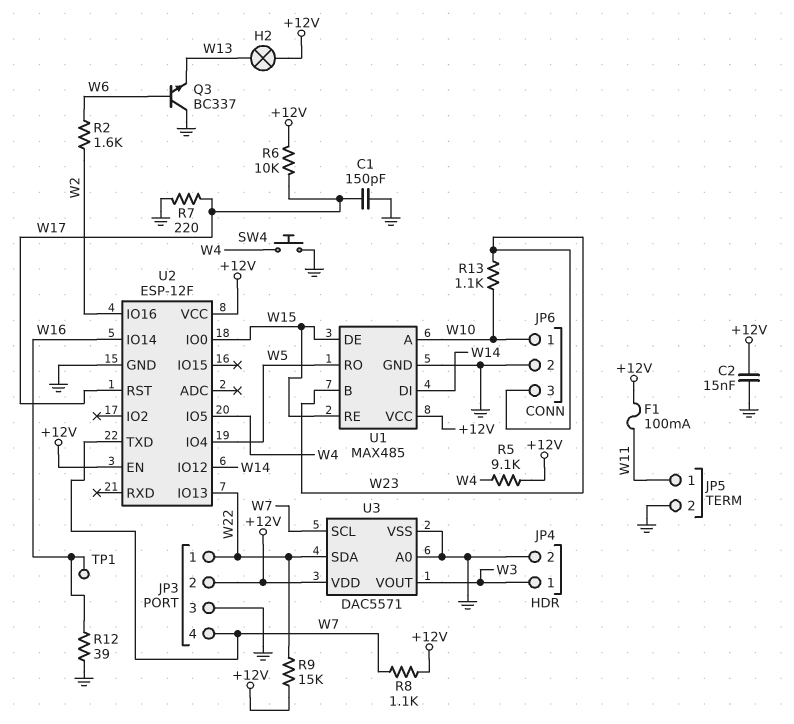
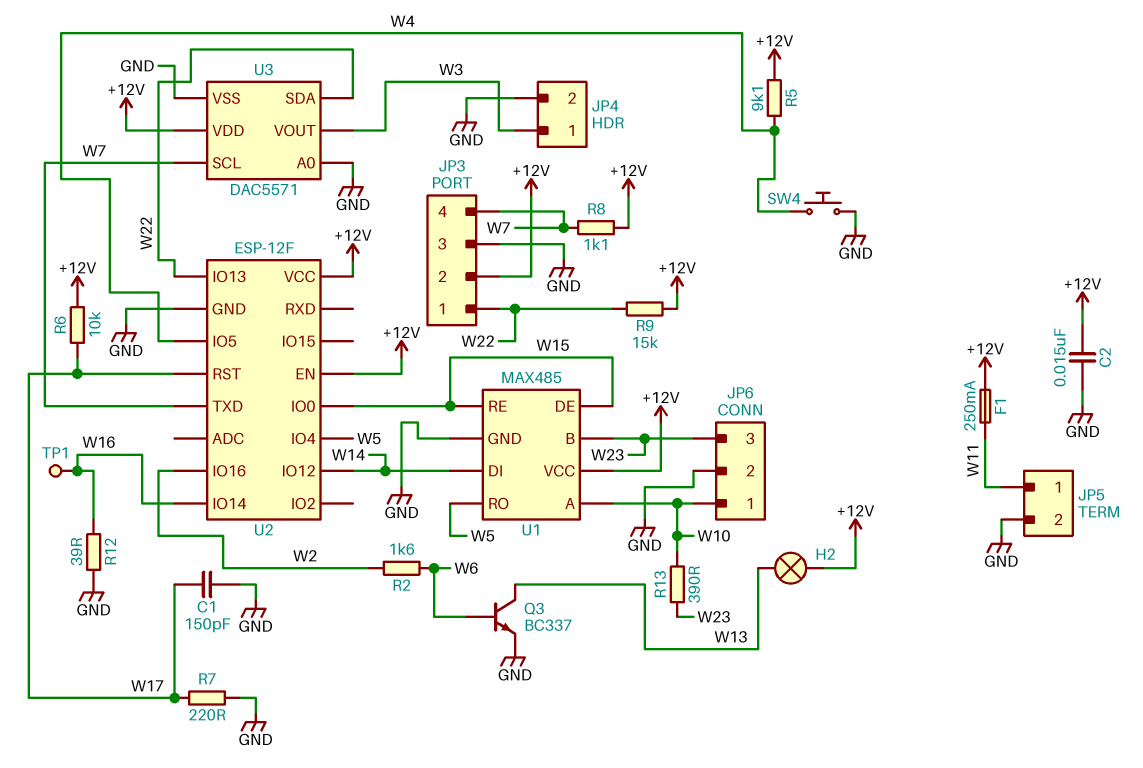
F1: 100mA (+12V, W11) -> 250mA (+12V, W11)
Q3: NPN BC337 (B W6, C GND, E W13) -> NPN BC337 (B W6, C W13, E GND)
R13: 1.1k (W10, W23) -> 390 (W10, W23)

